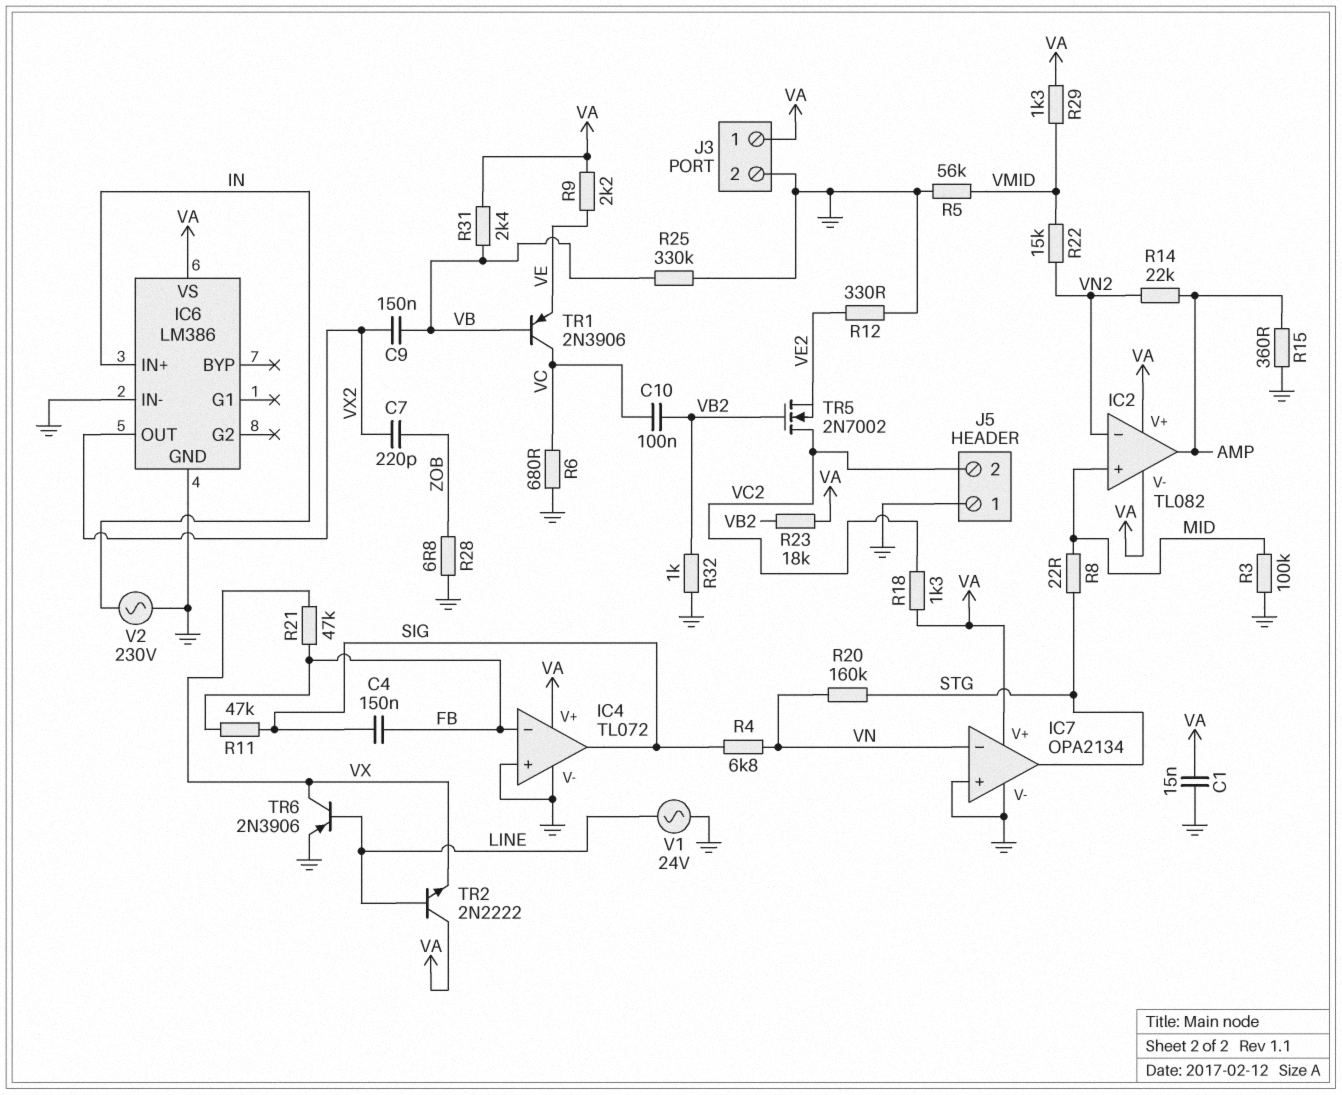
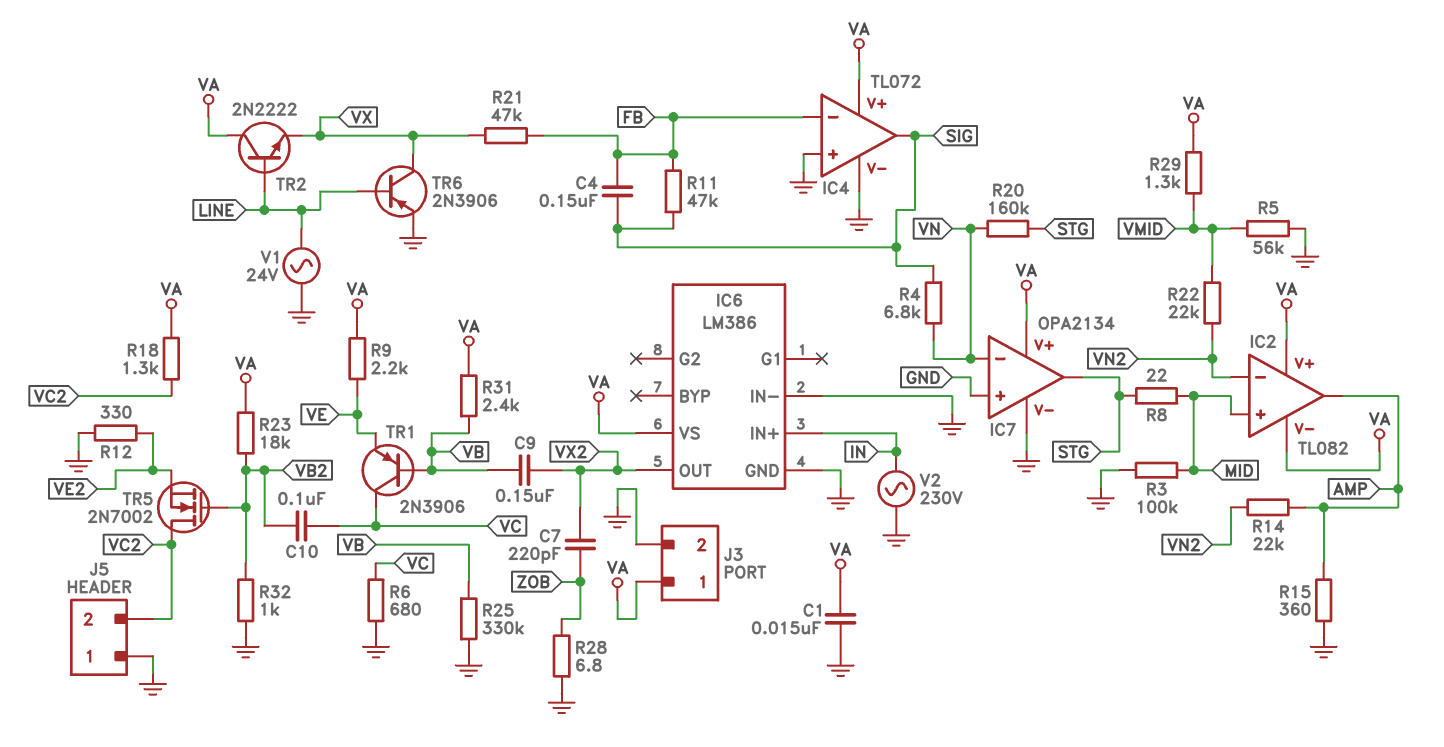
R22: 15k (VMID, VN2) -> 22k (VMID, VN2)

